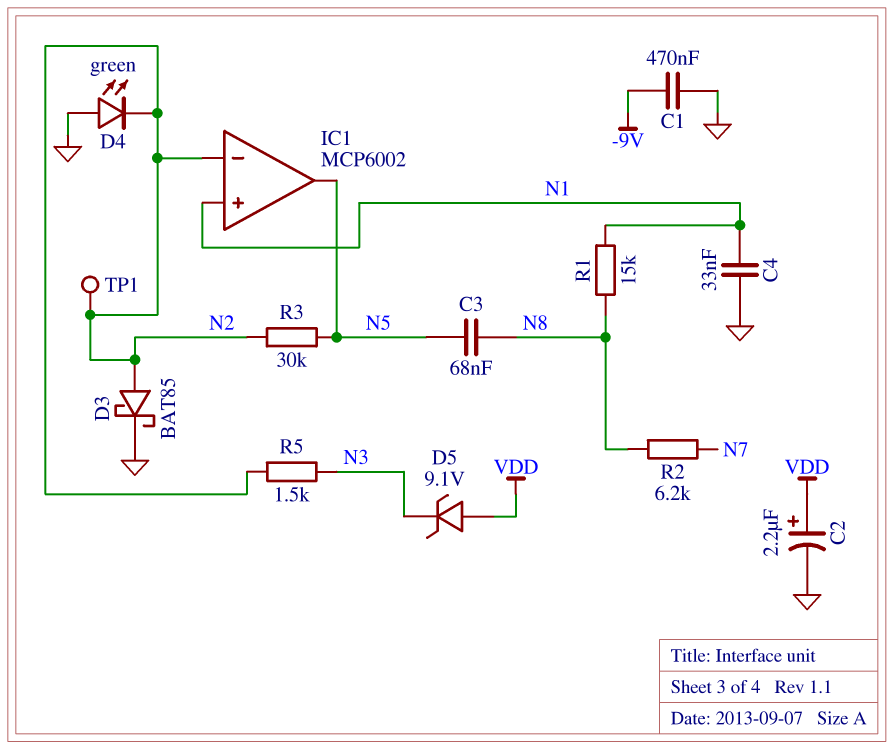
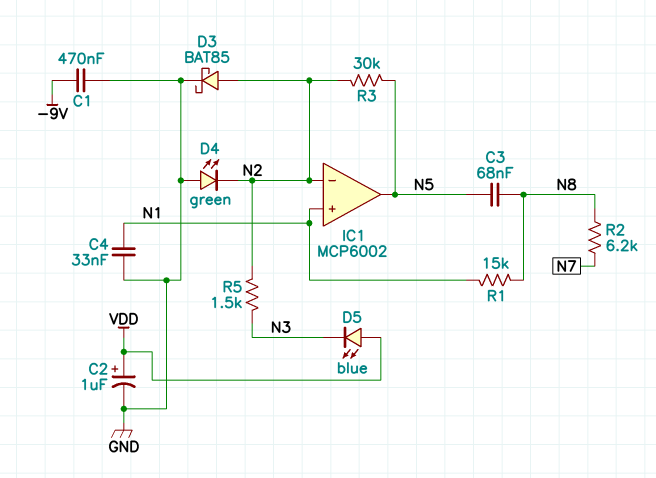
C2: 2.2uF (plus VDD, minus GND) -> 1uF (plus VDD, minus GND)
D5: zener 9.1V (A VDD, K N3) -> LED blue (A VDD, K N3)
TP1: test point (N2) -> none

